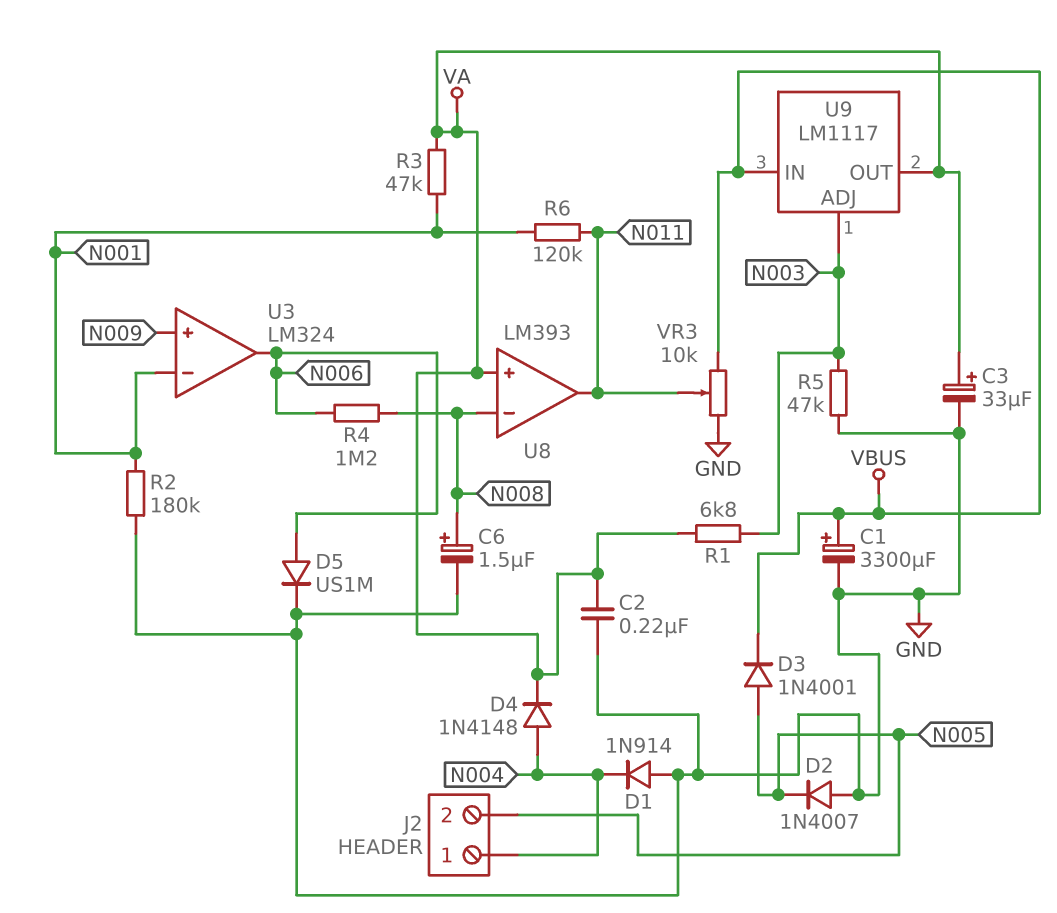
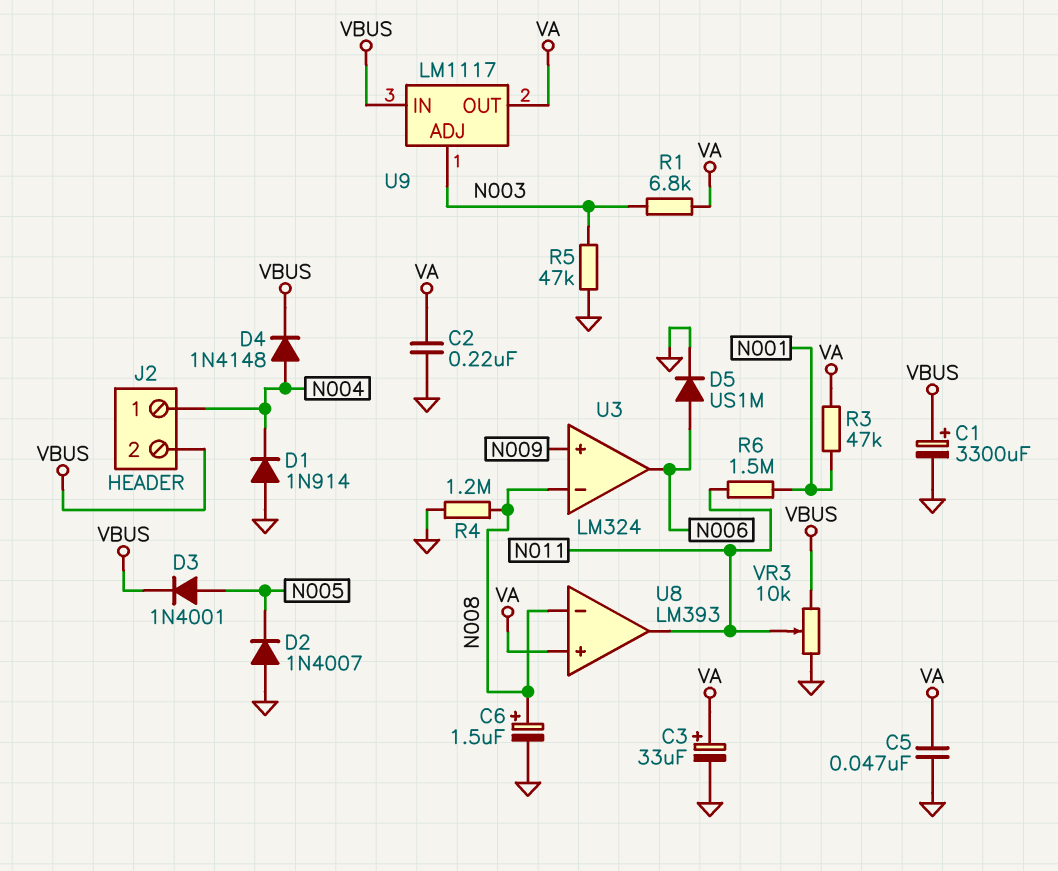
C5: none -> 47nF (GND, VA)
D4: diode 1N4148 (A N004, K VA) -> diode 1N4148 (A N004, K VBUS)
J2 pin 2: N005 -> VBUS
R2: 180k (GND, N001) -> none
R4: 1.2M (N006, N008) -> 1.2M (GND, N008)
R6: 120k (N001, N011) -> 1.5M (N001, N011)
U3 pin in-: N001 -> N008

